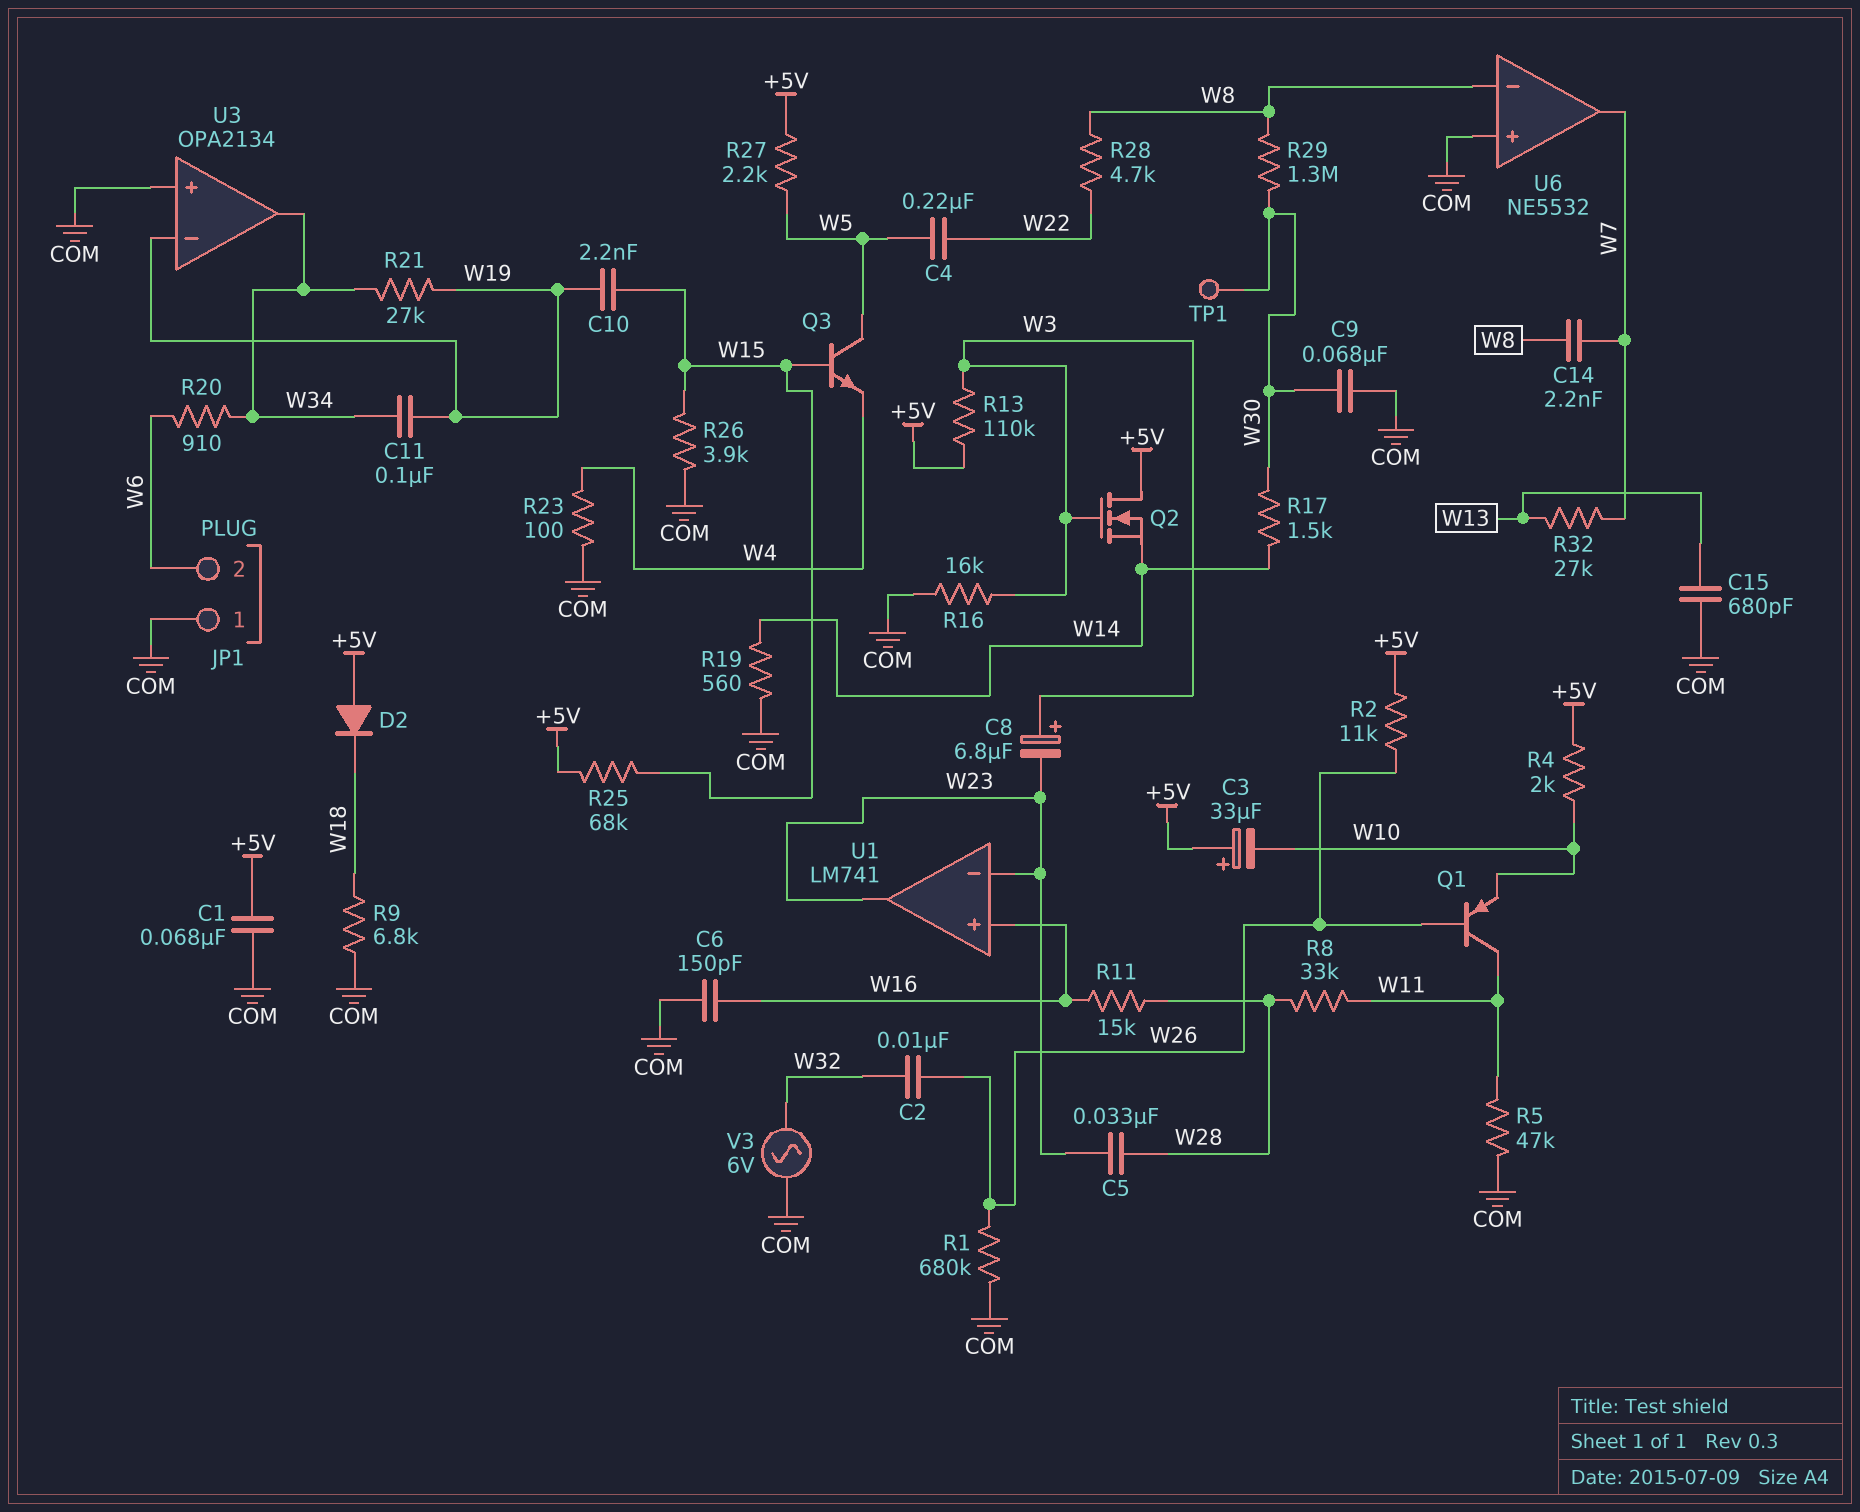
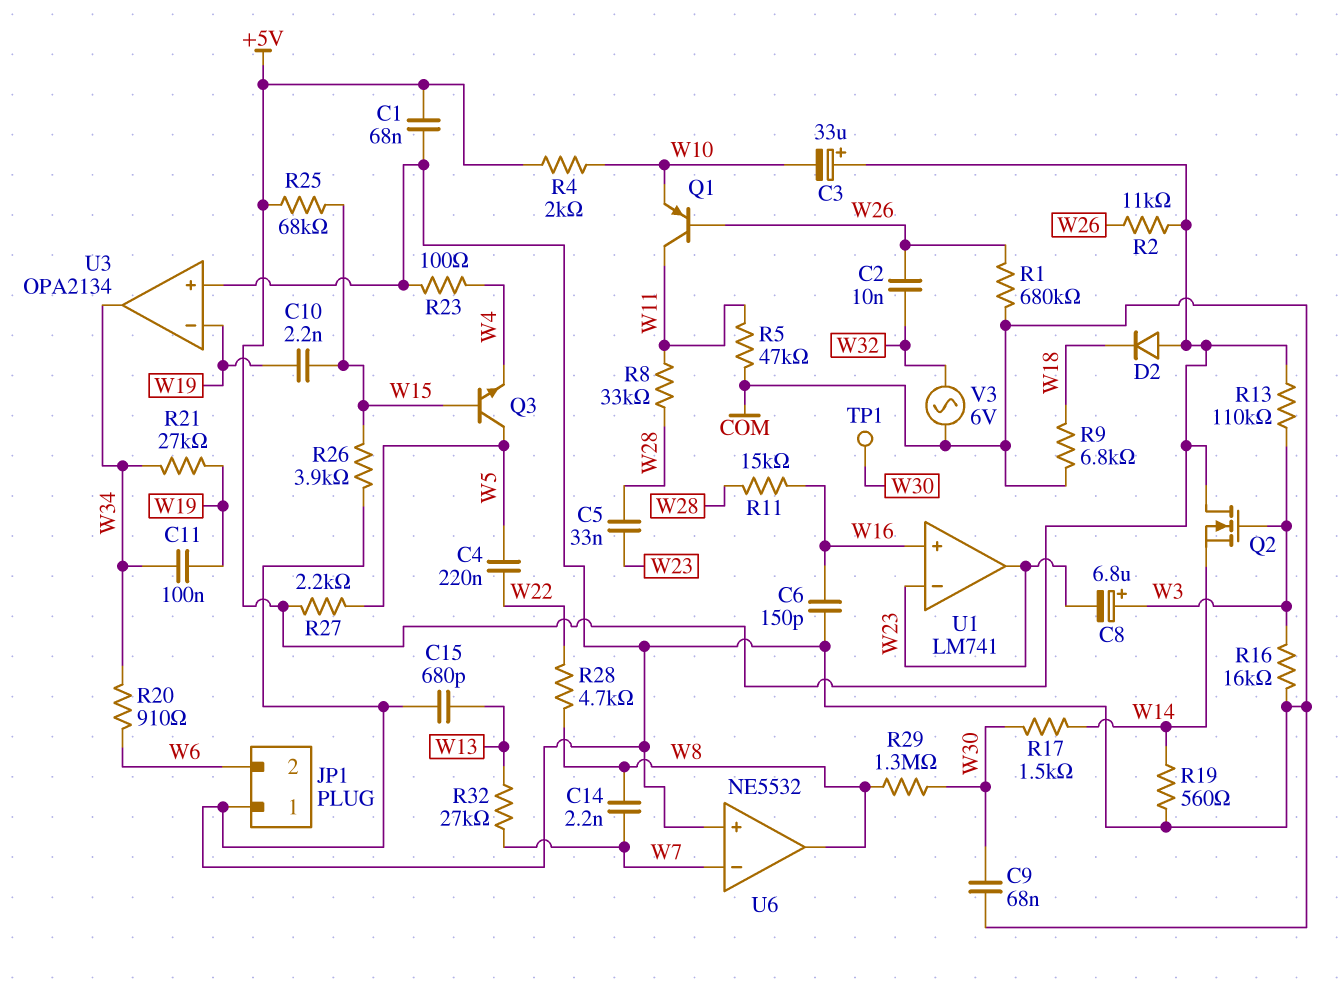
U6 pin in-: W8 -> W7
U6 pin out: W7 -> W8

